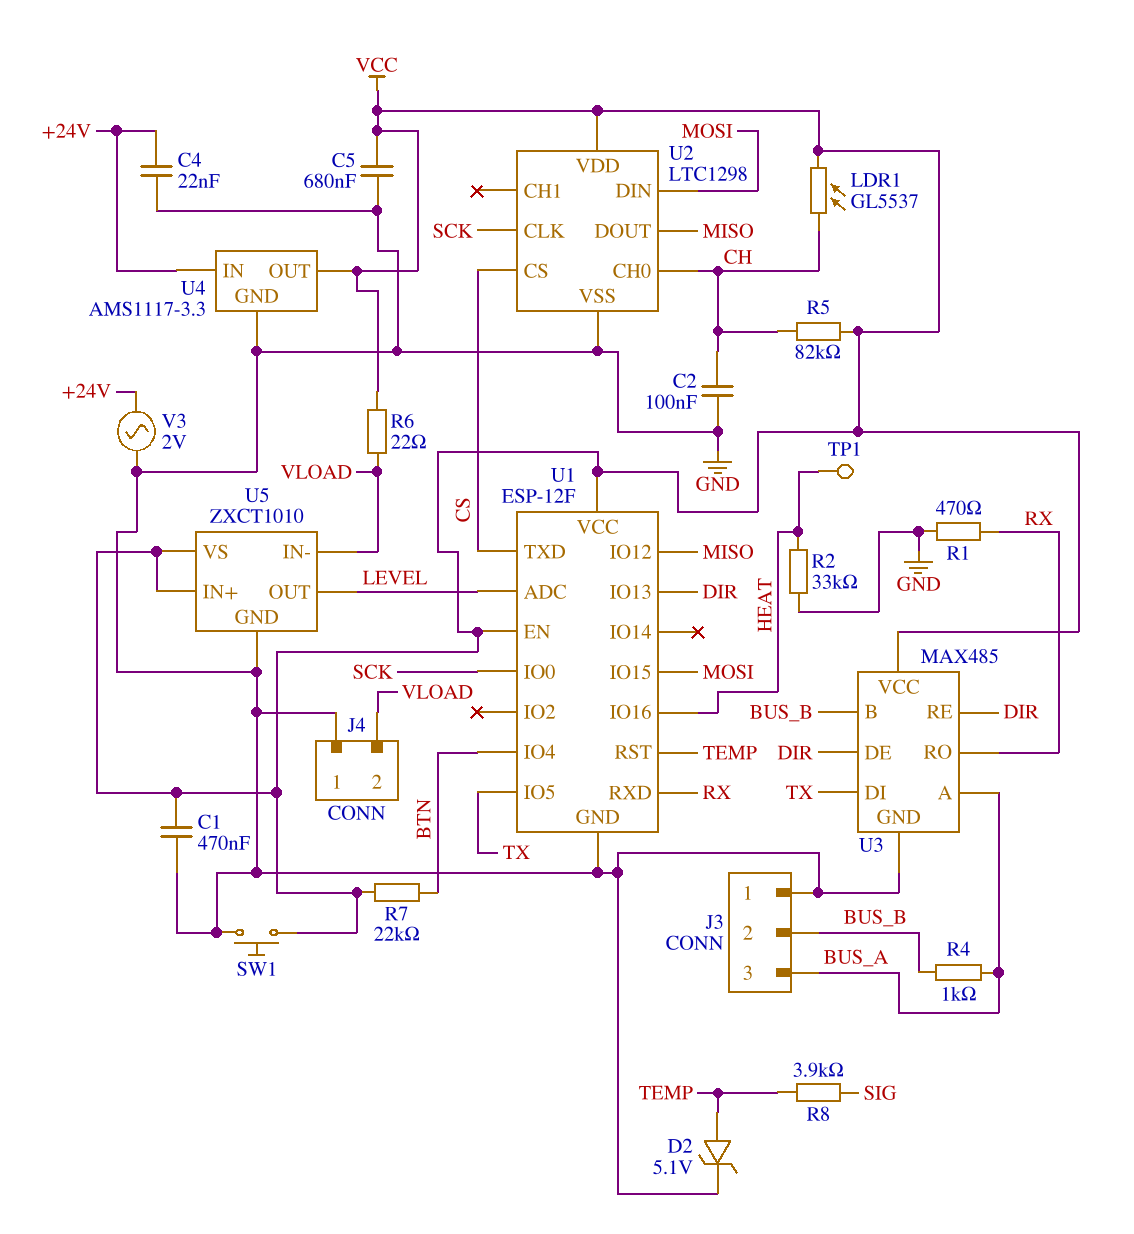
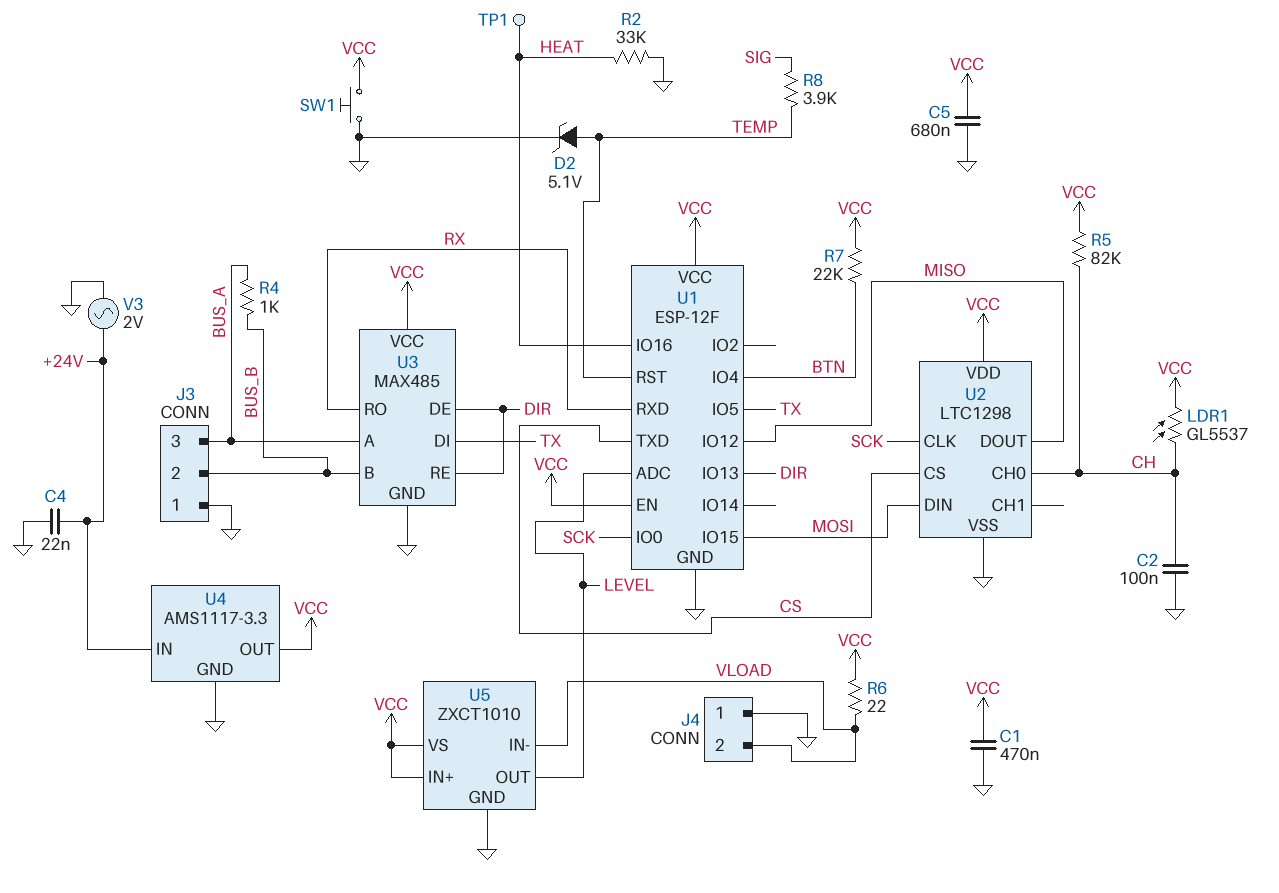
R1: 470 (GND, RX) -> none

